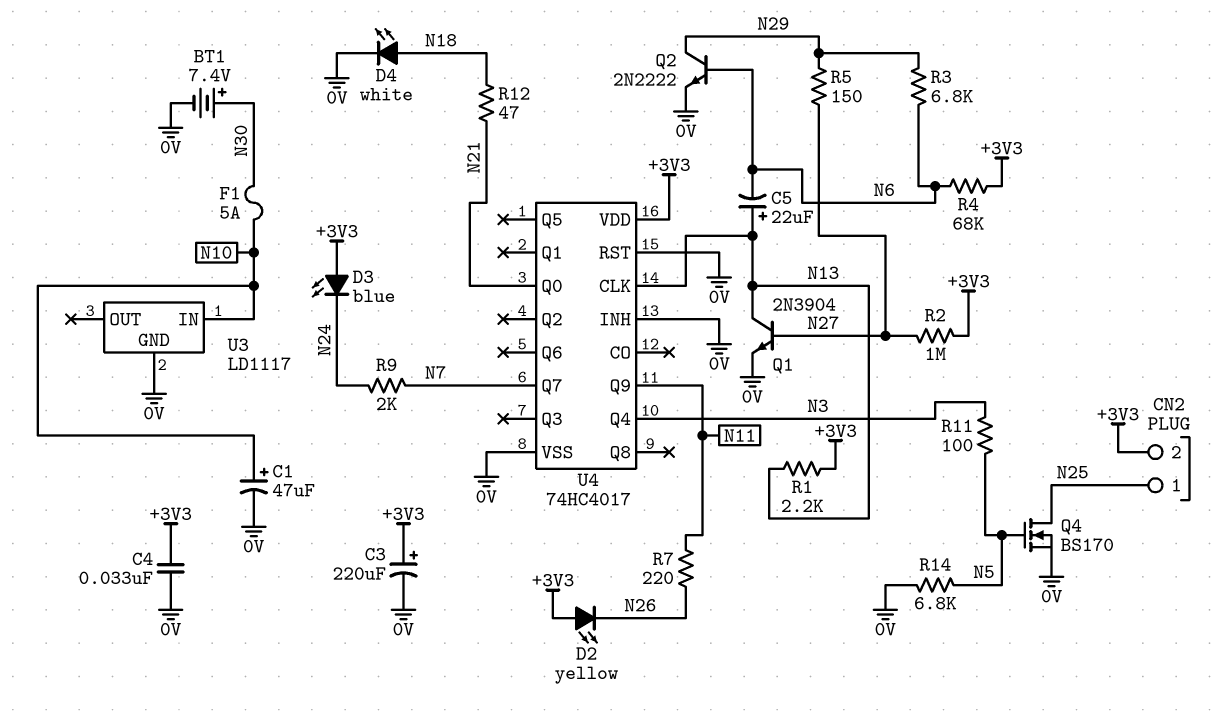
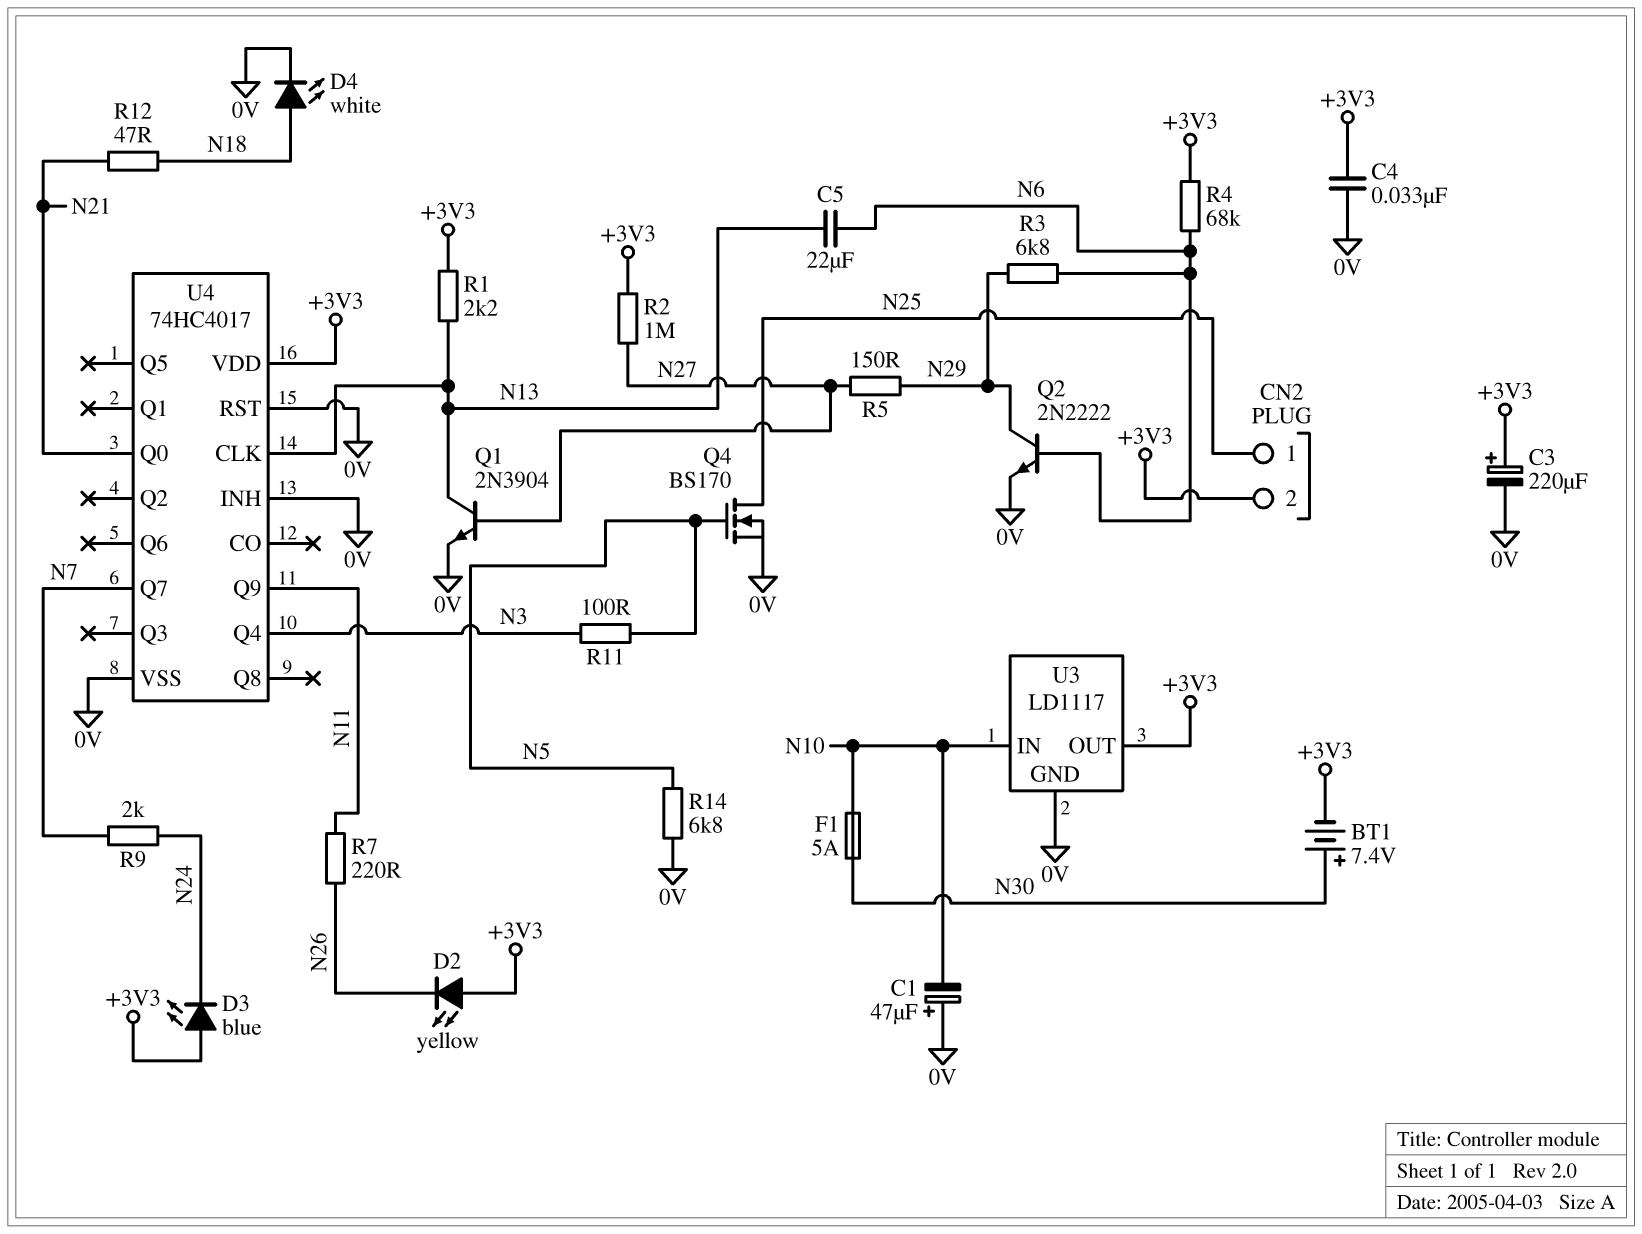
BT1: 7.4V (plus N30, minus 0V) -> 7.4V (plus N30, minus +3V3)
C1: 47uF (plus N10, minus 0V) -> 47uF (plus 0V, minus N10)
C5: 22uF (plus N13, minus N6) -> 22uF (N6, N13)
U3 pin OUT: none -> +3V3

